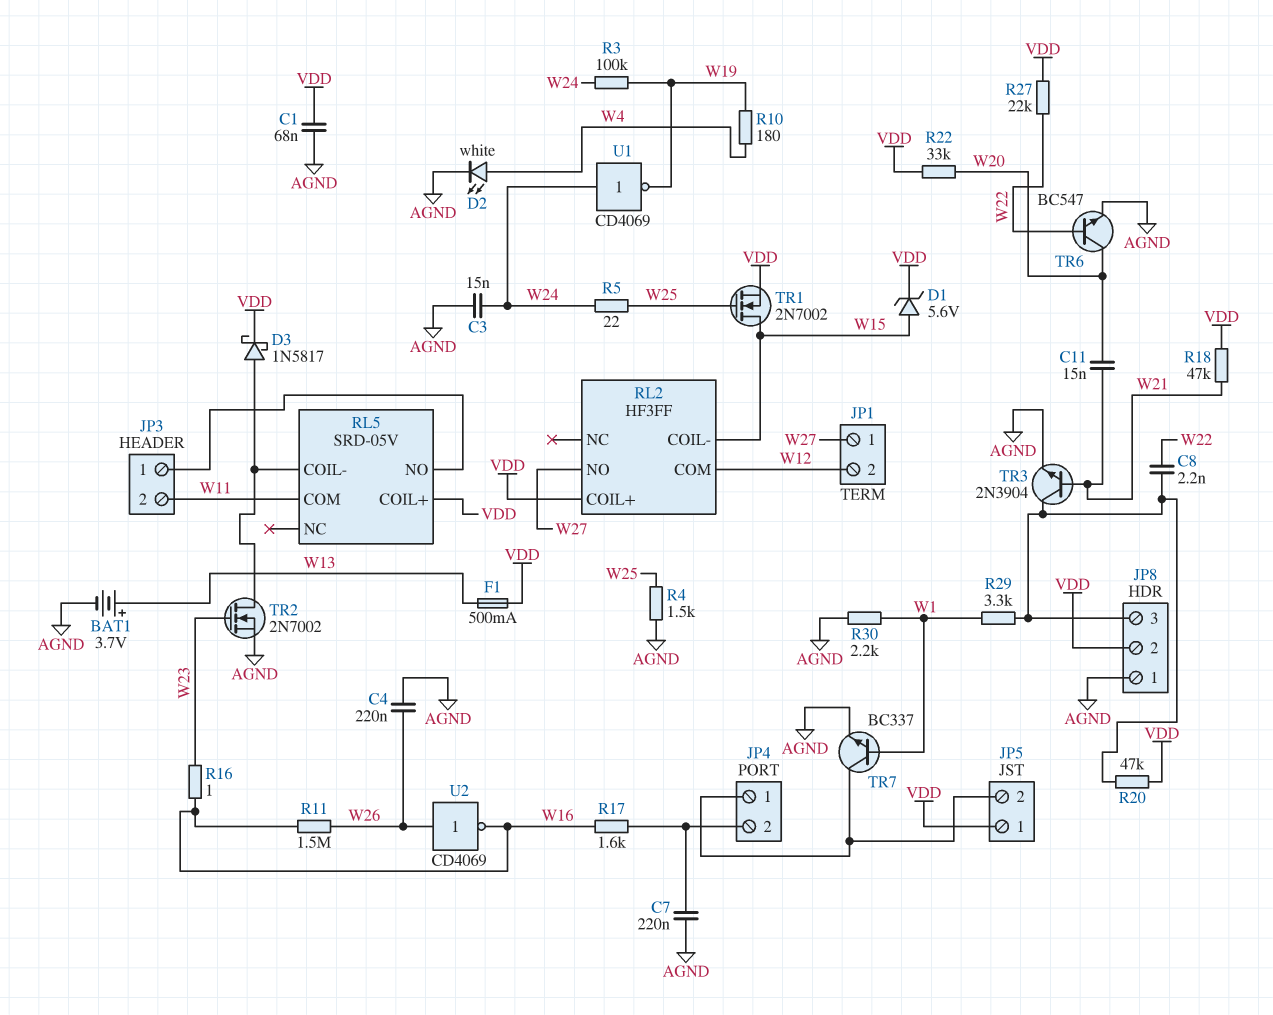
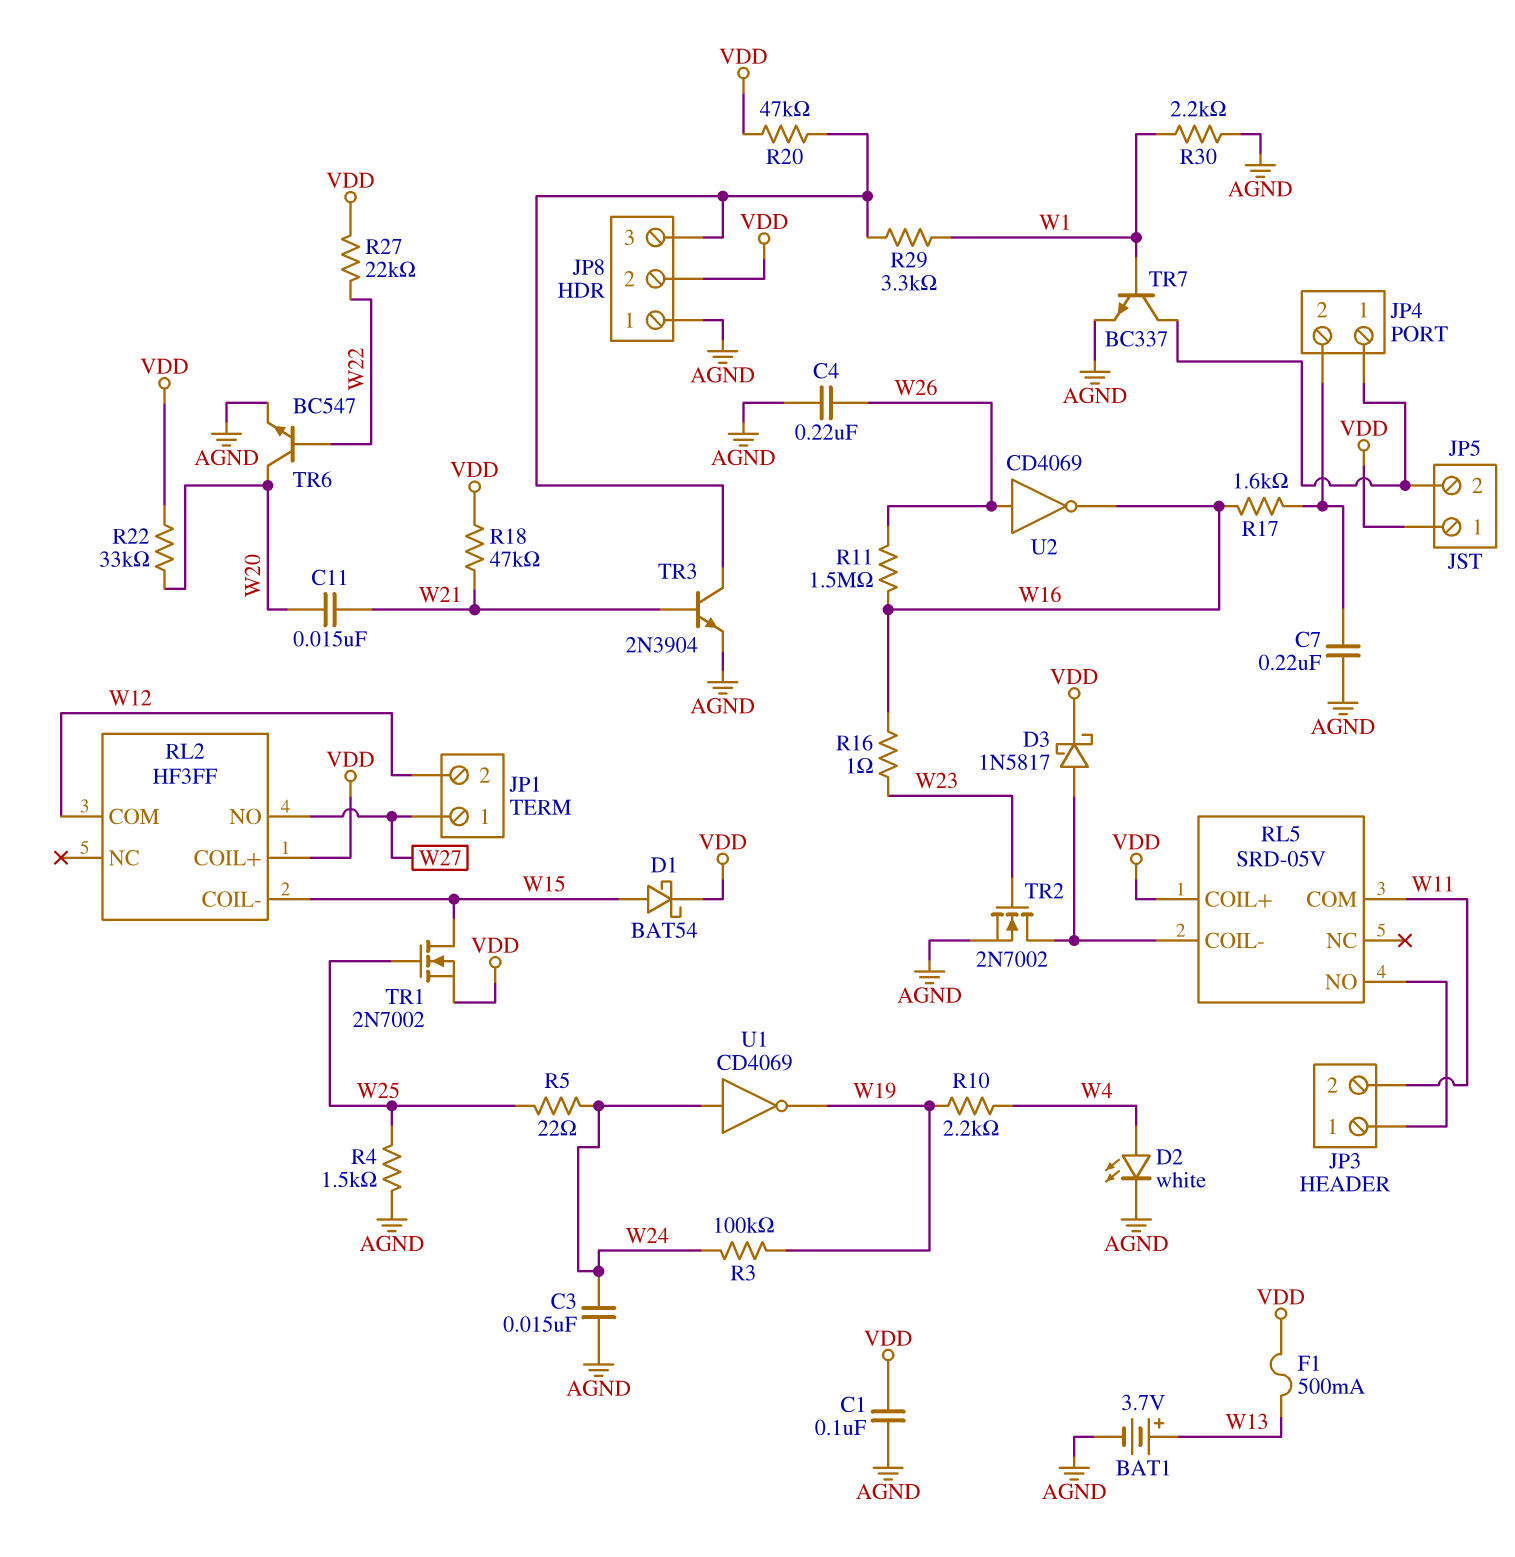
C1: 68nF (AGND, VDD) -> 100nF (AGND, VDD)
C8: 2.2nF (JP8/3, W22) -> none
D1: zener 5.6V (A W15, K VDD) -> schottky BAT54 (A W15, K VDD)
R10: 180 (W4, W19) -> 2.2k (W4, W19)

